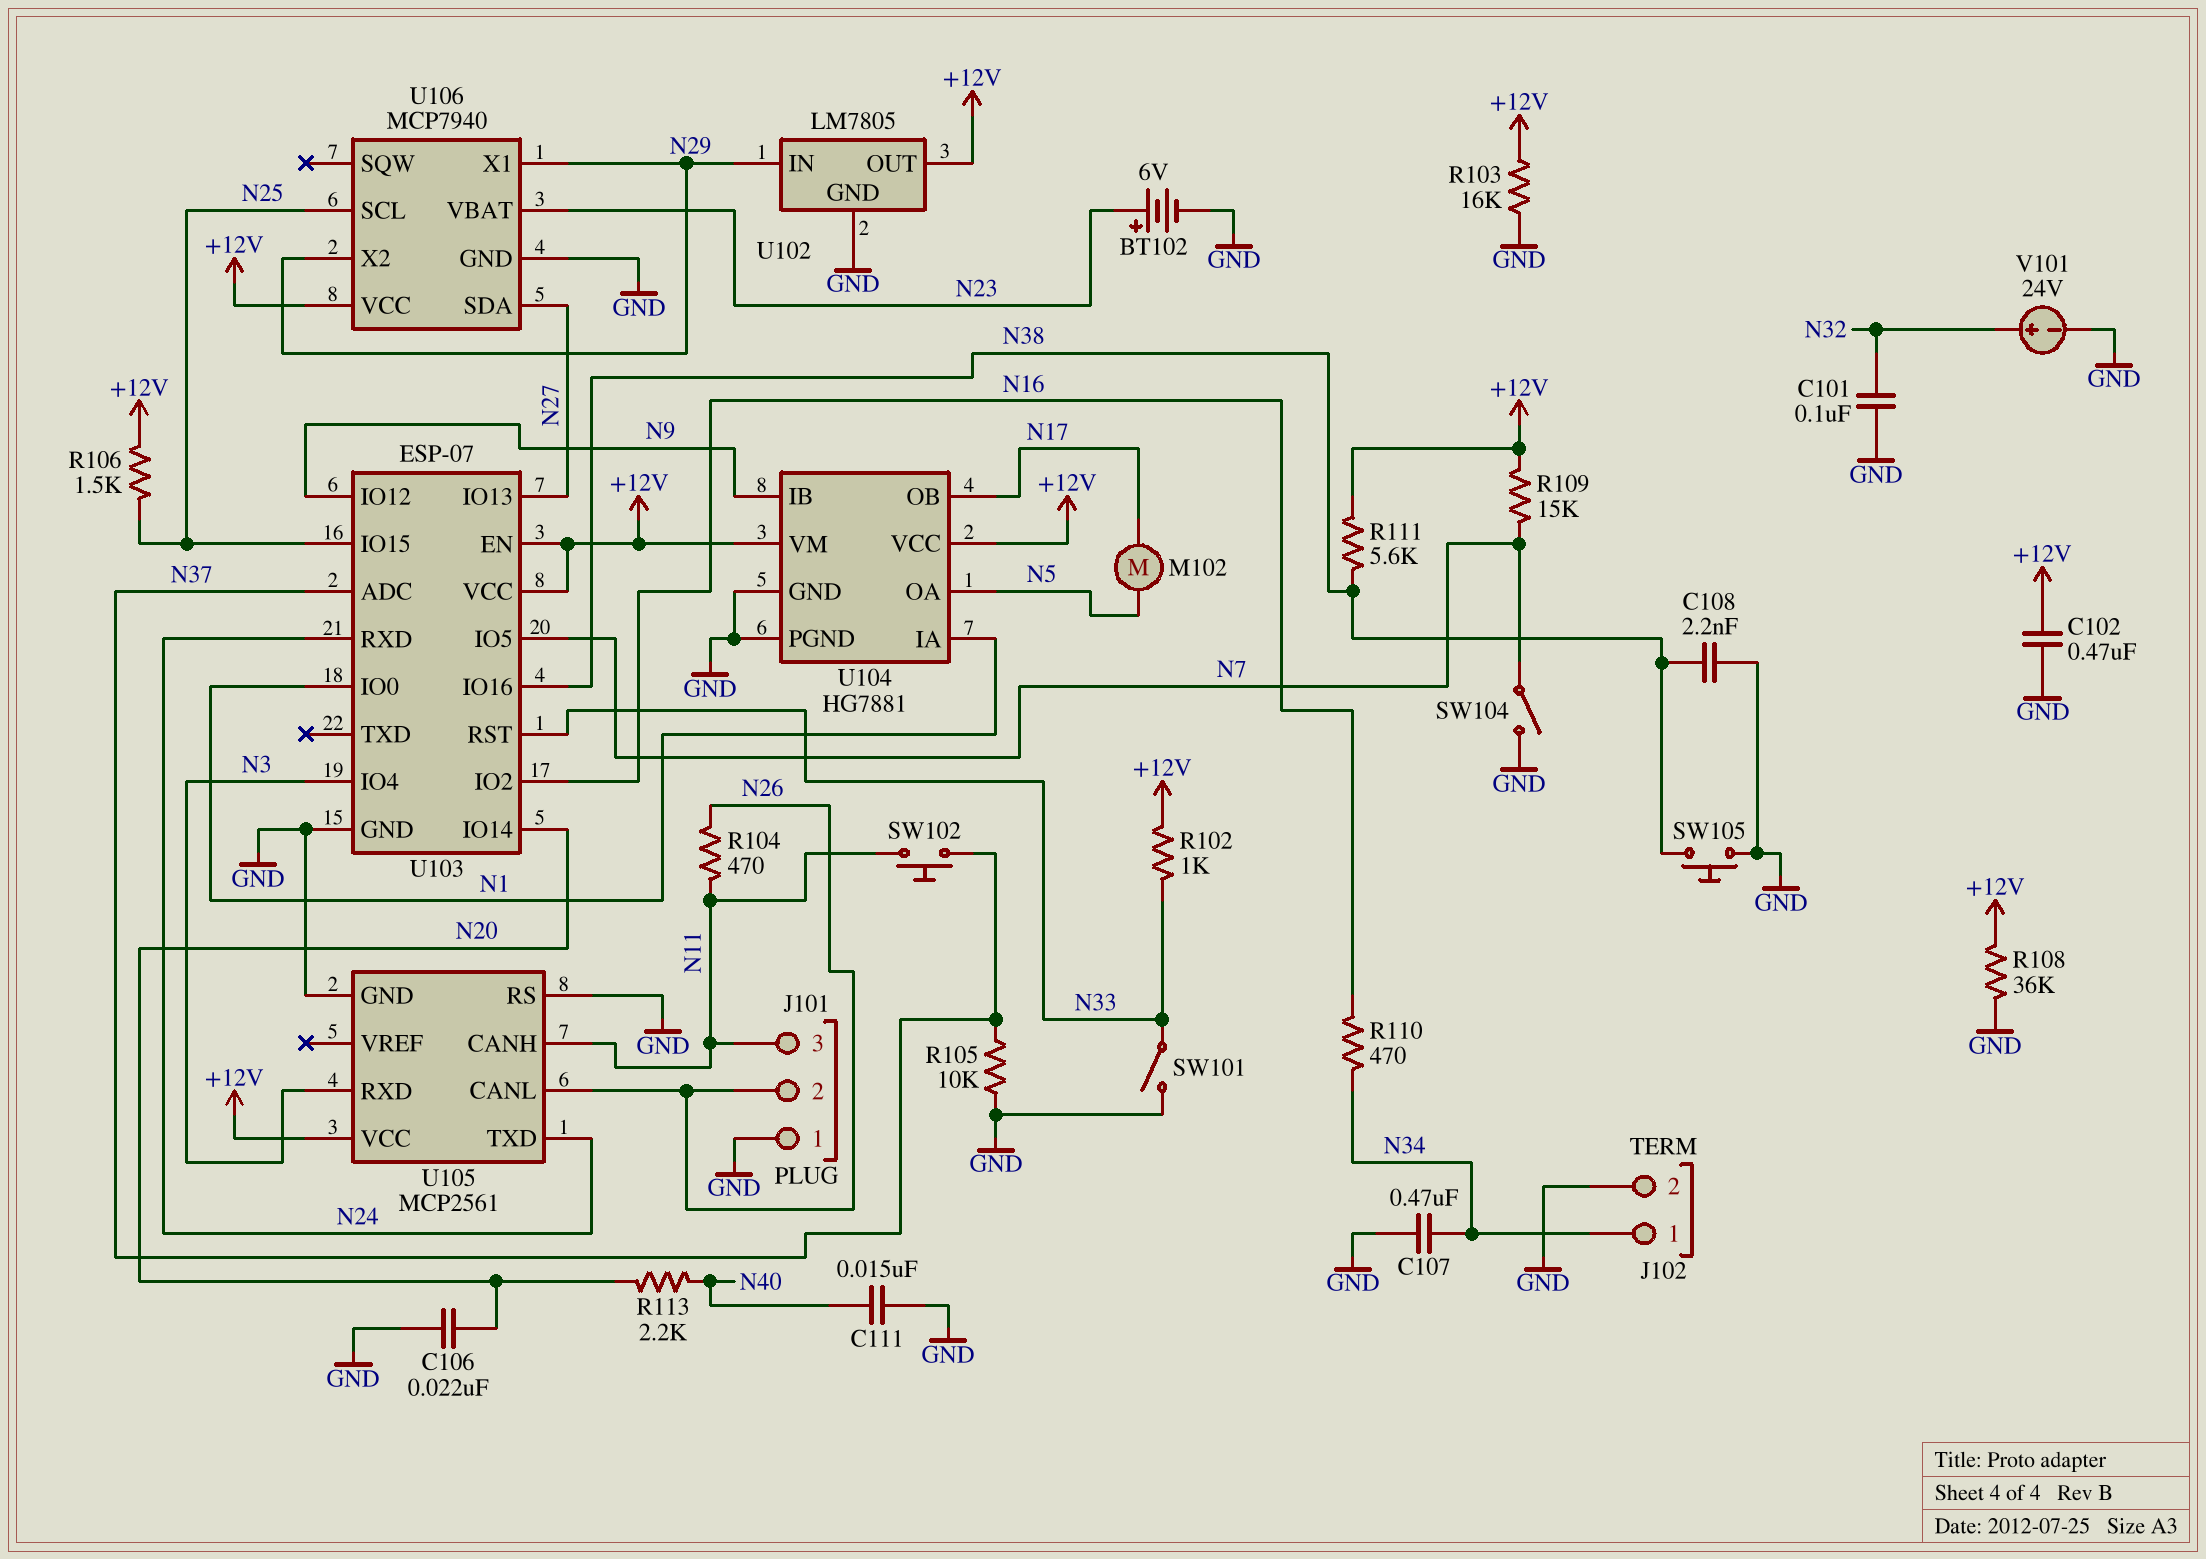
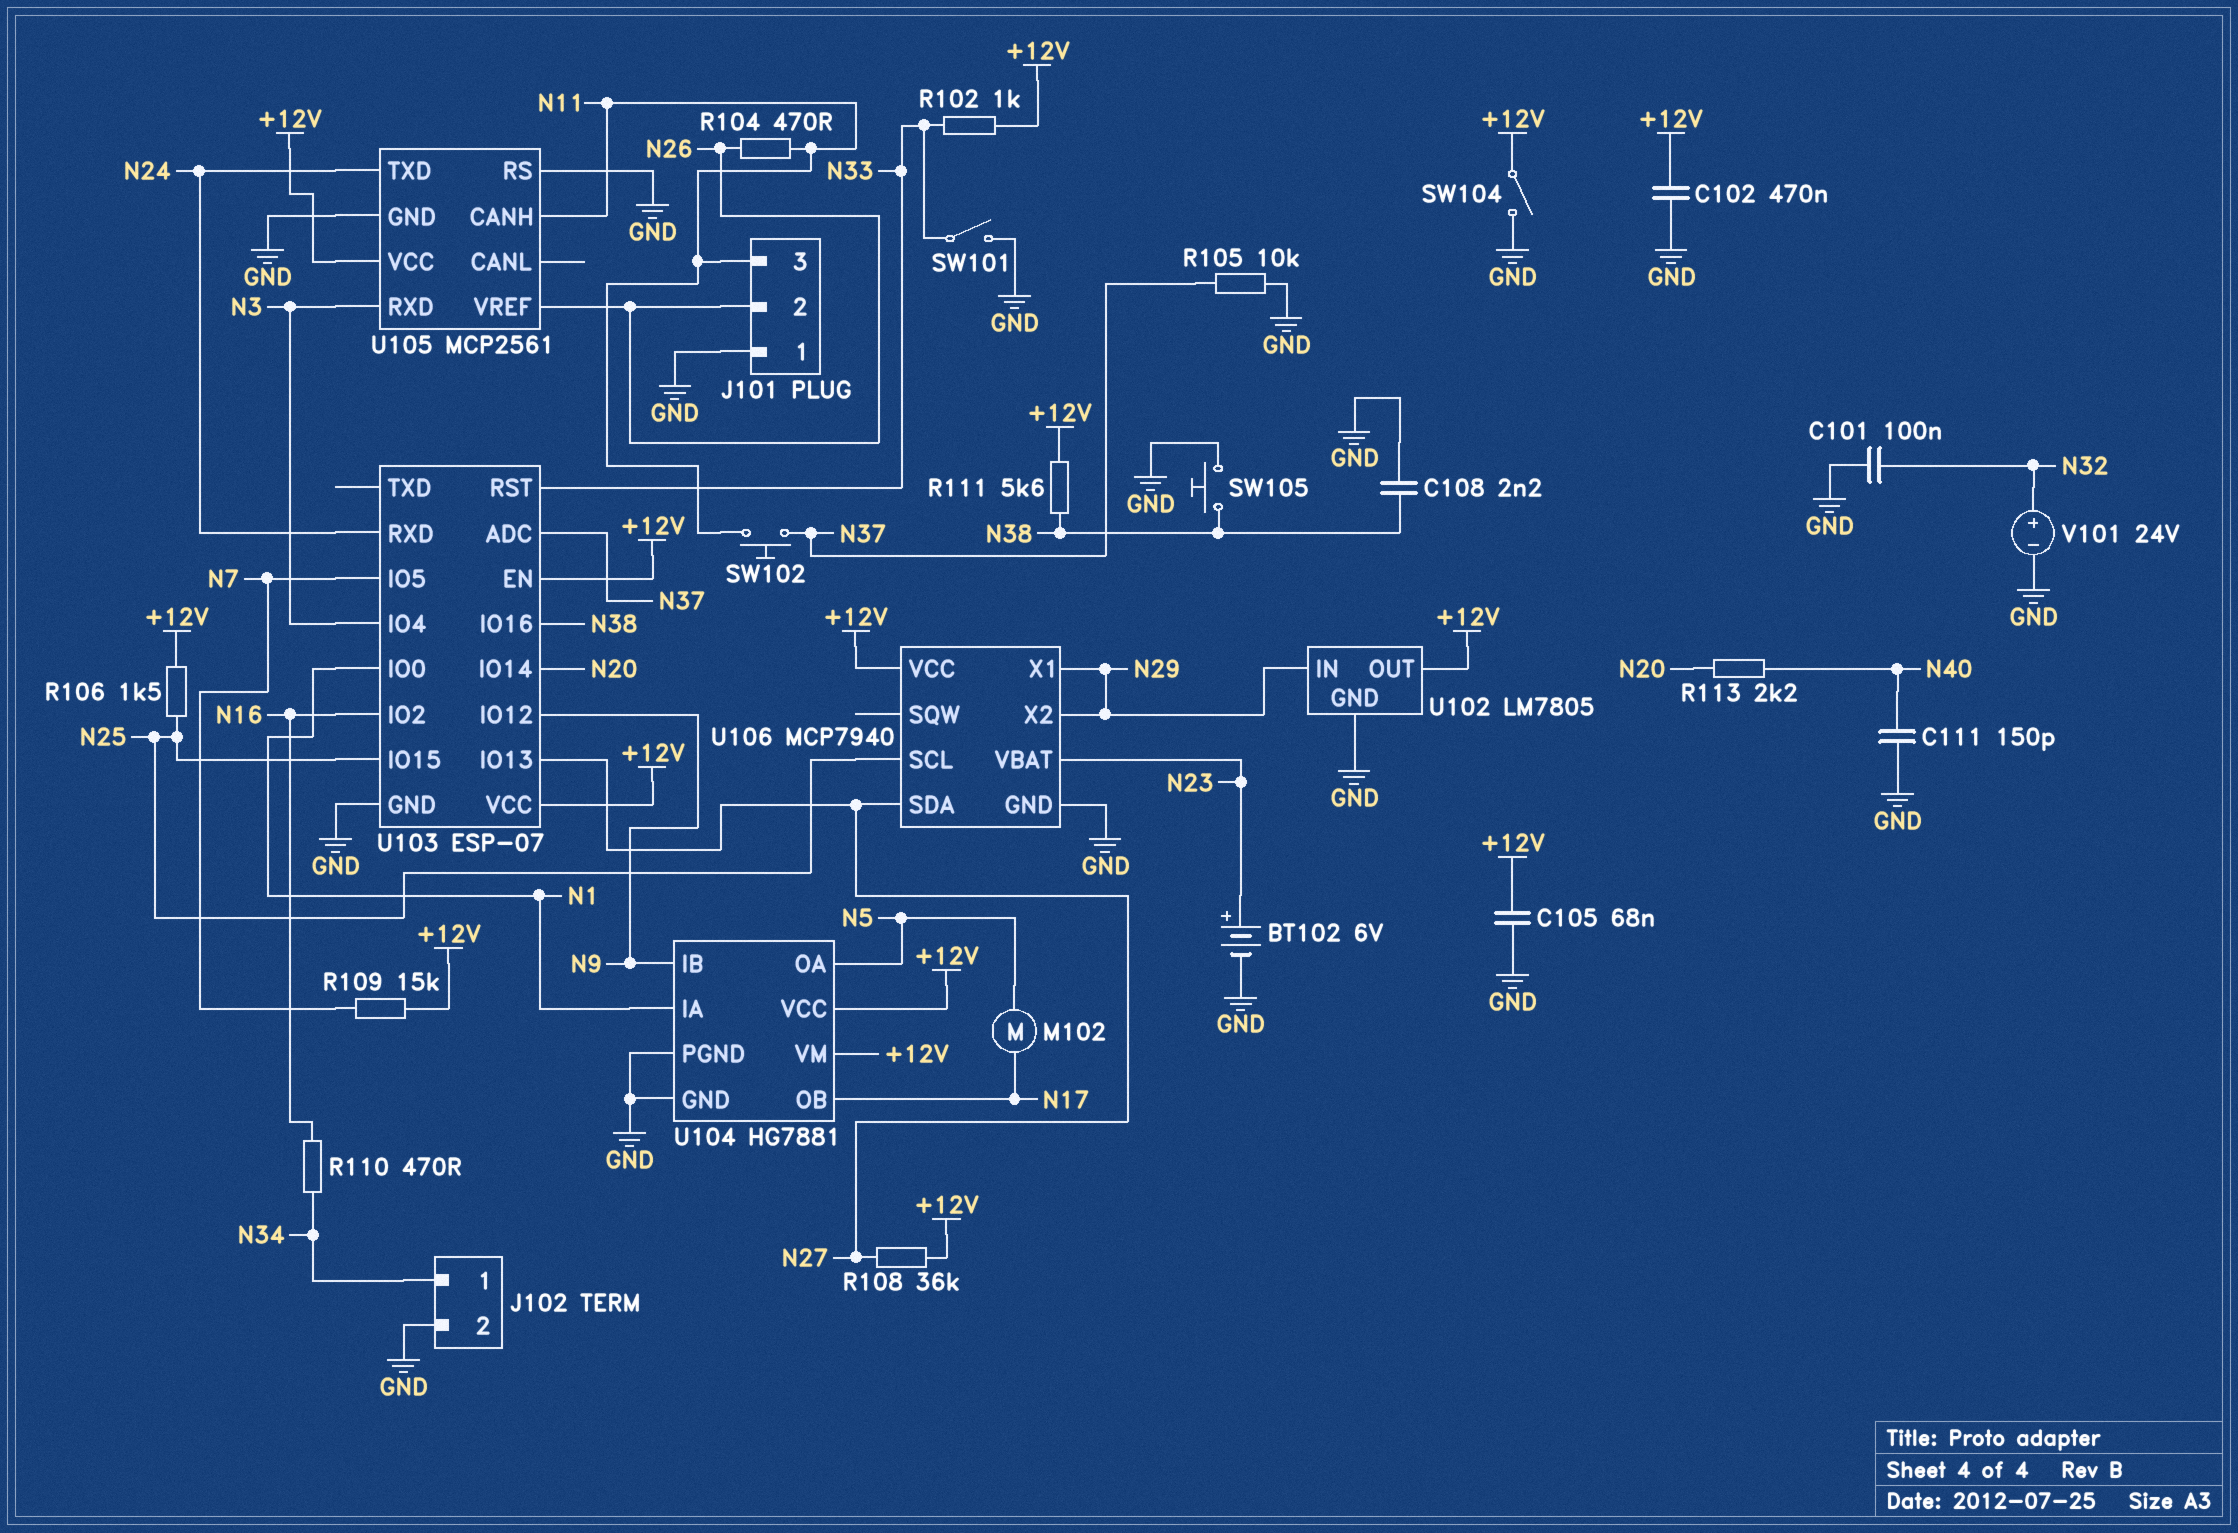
C105: none -> 68nF (+12V, GND)
C106: 22nF (GND, N20) -> none
C107: 470nF (GND, N34) -> none
C111: 15nF (GND, N40) -> 150pF (GND, N40)
R103: 16k (+12V, GND) -> none
R108: 36k (+12V, GND) -> 36k (+12V, N27)
SW104: switch (GND, N7) -> switch (+12V, GND)
U105 pin CANL: N26 -> none
U105 pin VREF: none -> N26

